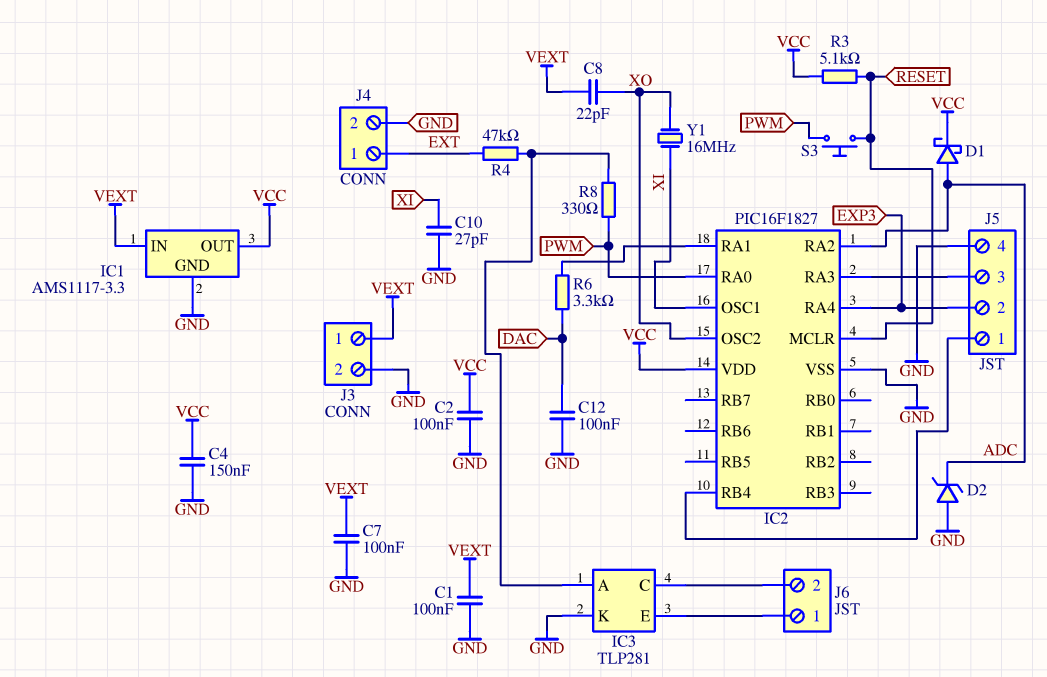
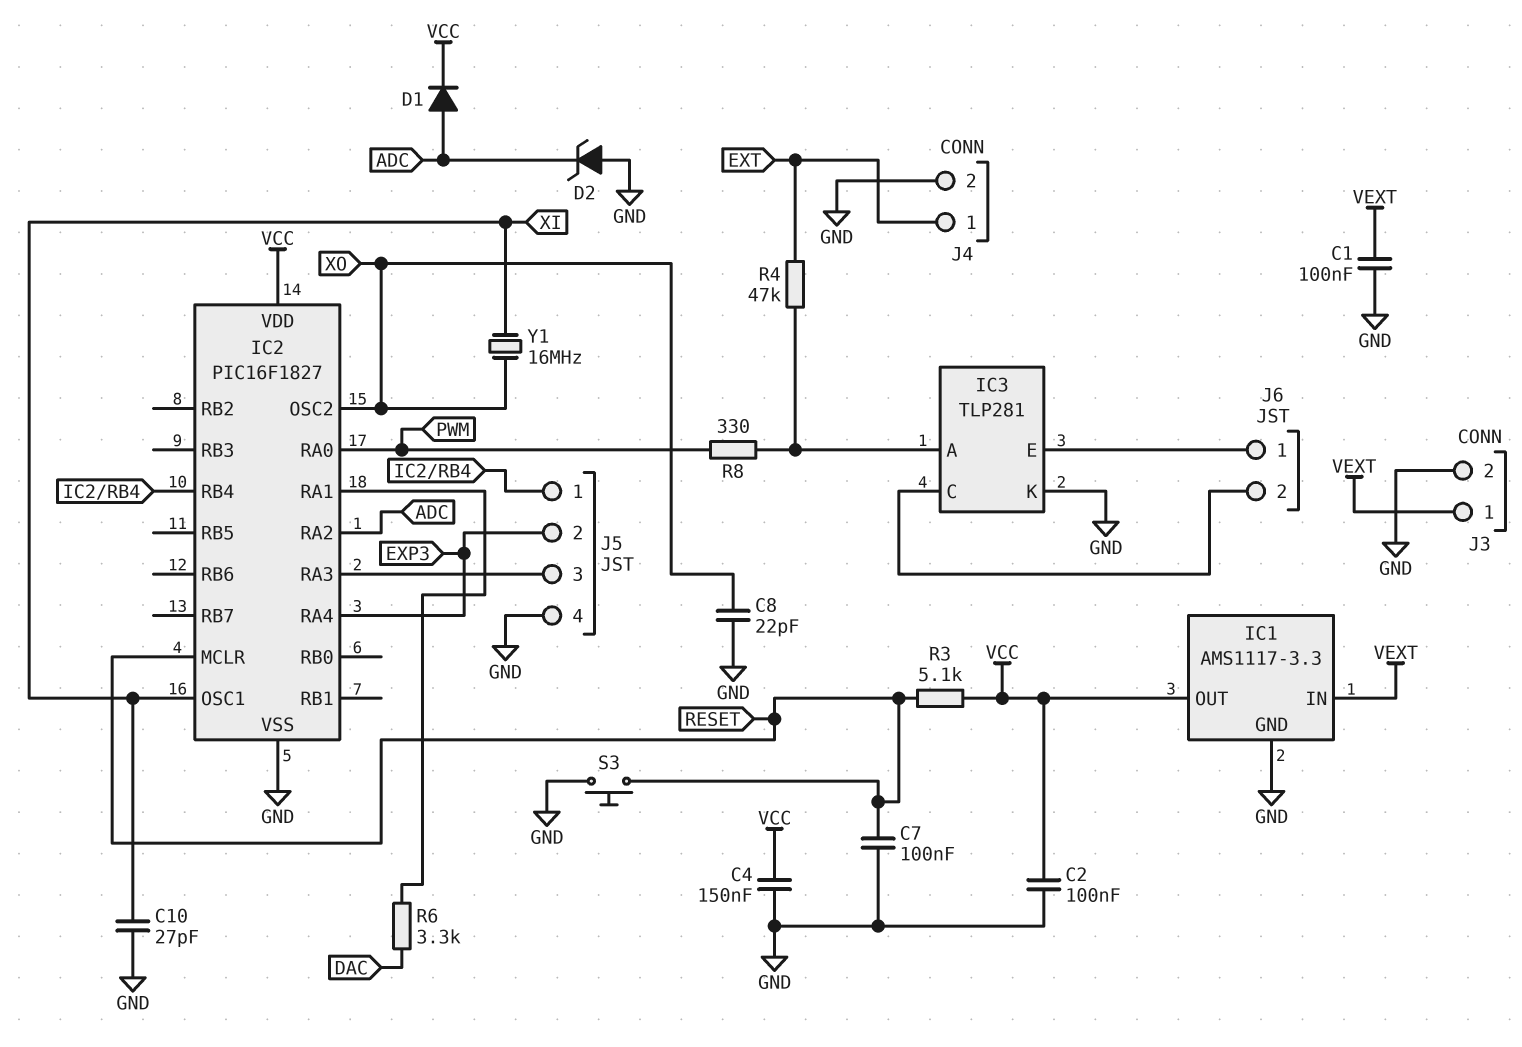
C7: 100nF (GND, VEXT) -> 100nF (GND, RESET)
C8: 22pF (VEXT, XO) -> 22pF (GND, XO)
C12: 100nF (DAC, GND) -> none
D1: schottky (A ADC, K VCC) -> diode (A ADC, K VCC)
S3: button (PWM, RESET) -> button (GND, RESET)

